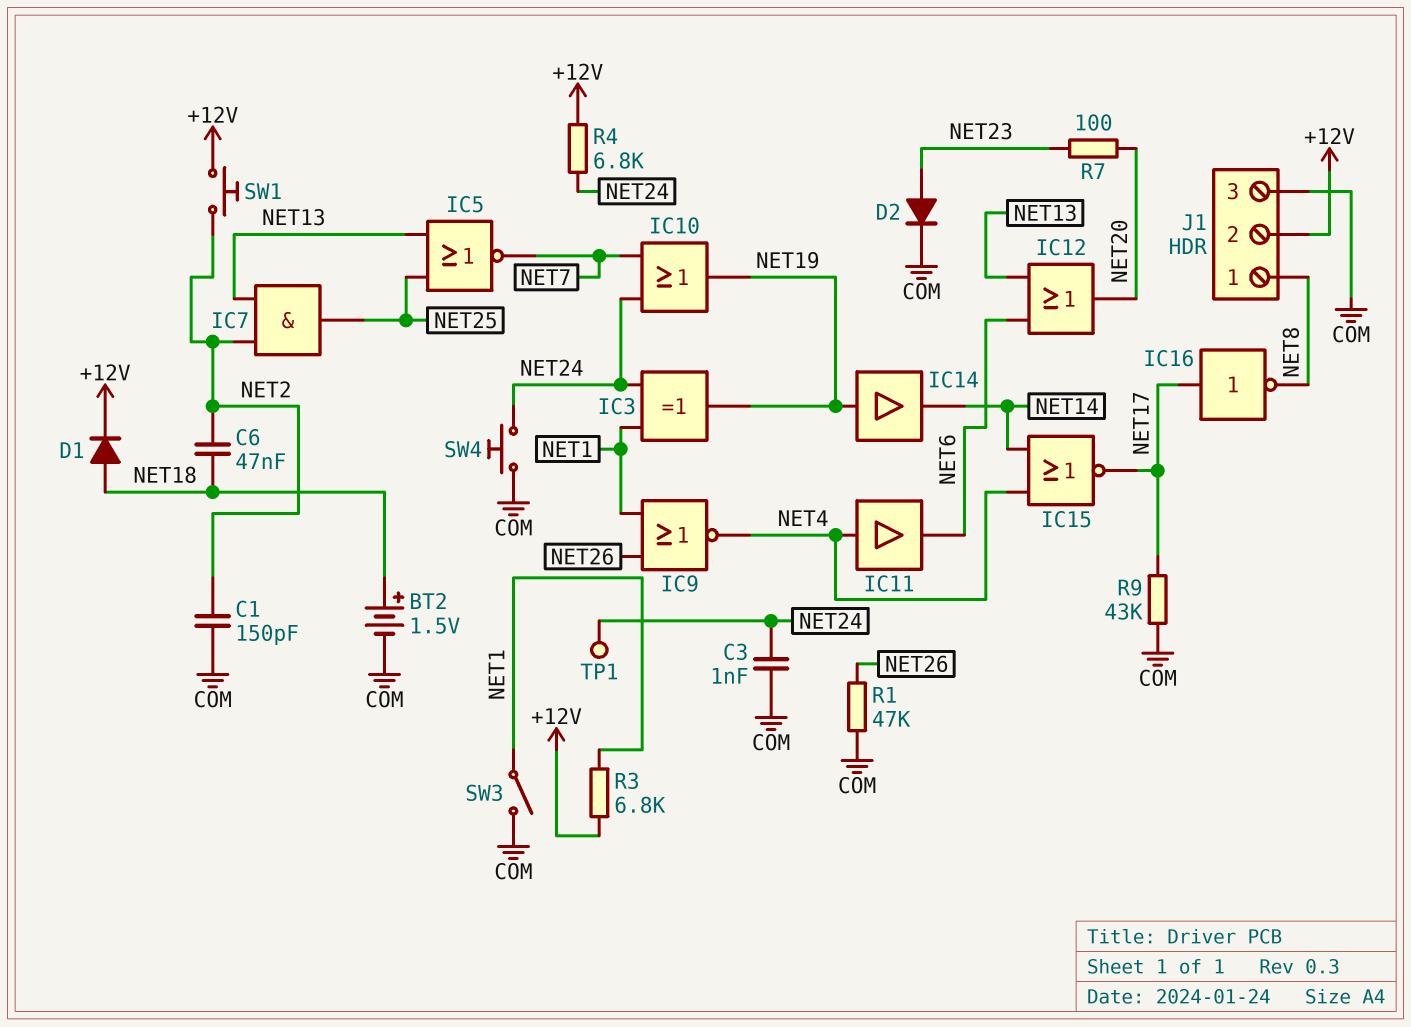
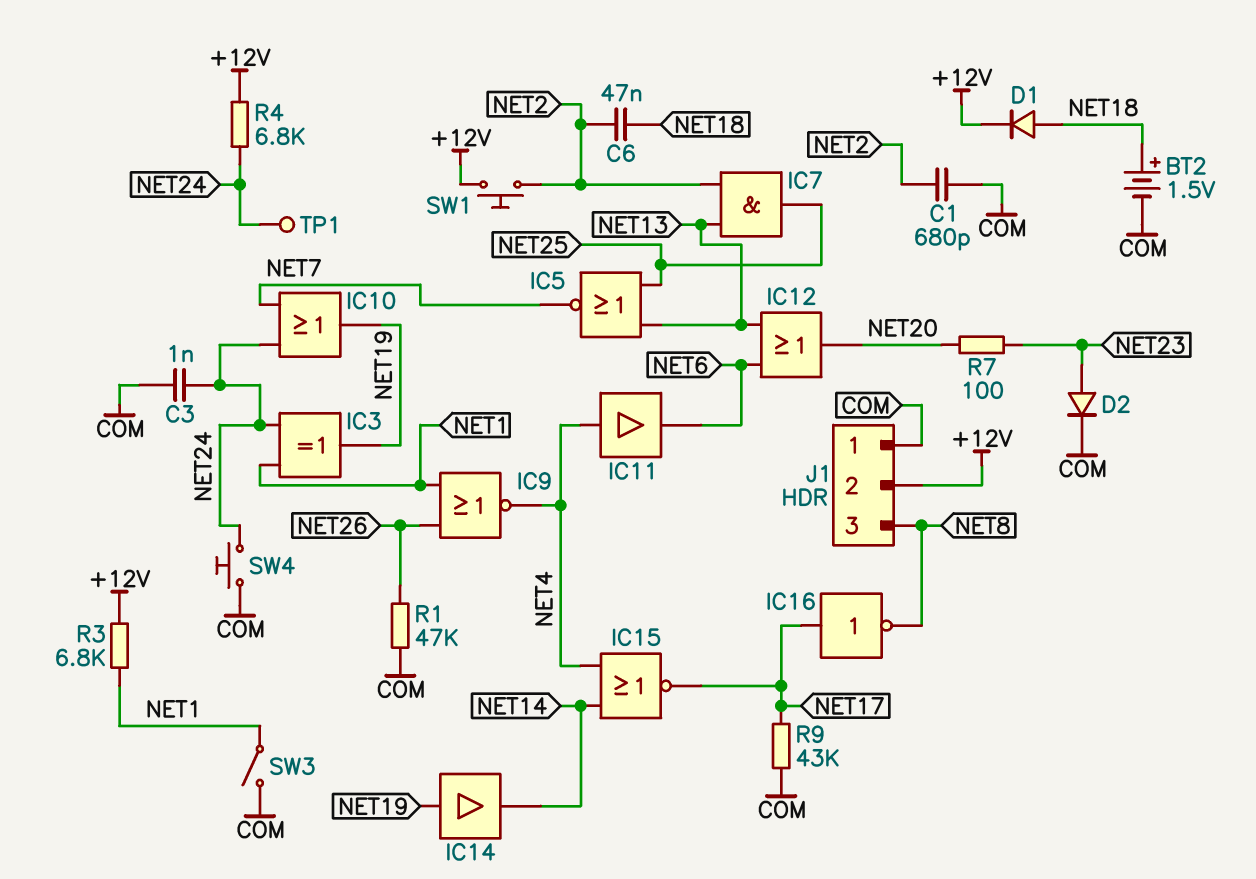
C1: 150pF (COM, NET2) -> 680pF (COM, NET2)
J1 pin 1: NET8 -> COM
J1 pin 3: COM -> NET8

